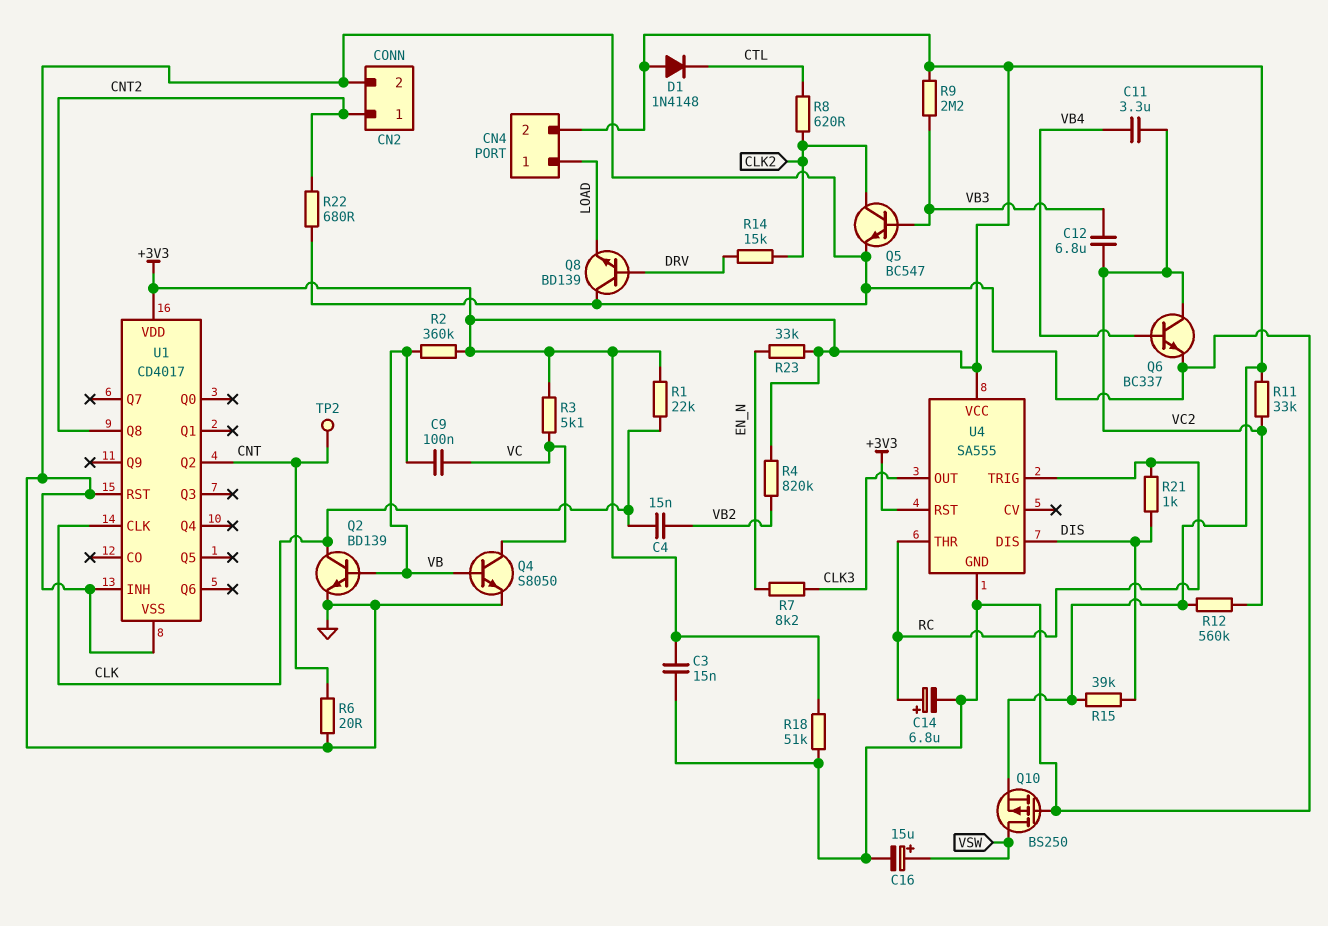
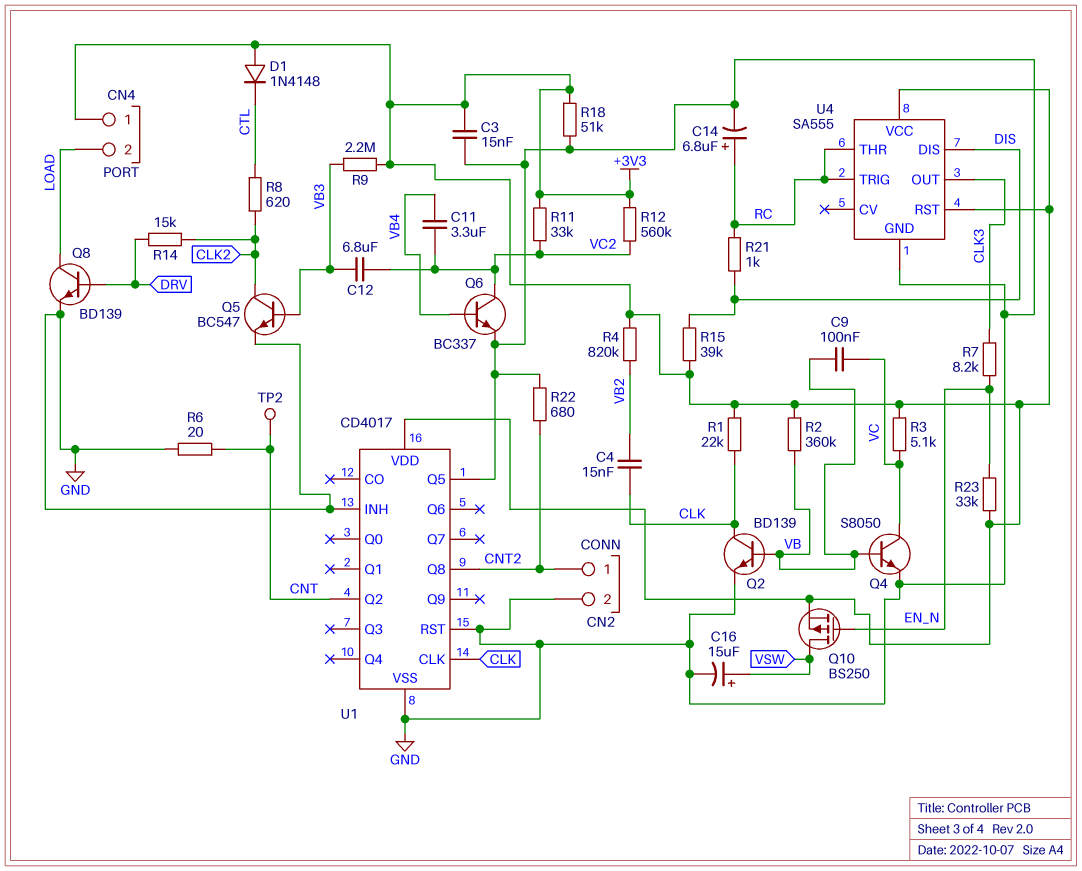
CN4 pin 1: LOAD -> +3V3
CN4 pin 2: +3V3 -> LOAD
Q8: NPN BD139 (B DRV, C GND, E LOAD) -> NPN BD139 (B DRV, C LOAD, E GND)
Q10: PMOS BS250 (G GND, D VSW, S +3V3) -> PMOS BS250 (G EN_N, D VSW, S +3V3)
U1 pin Q5: none -> GND

